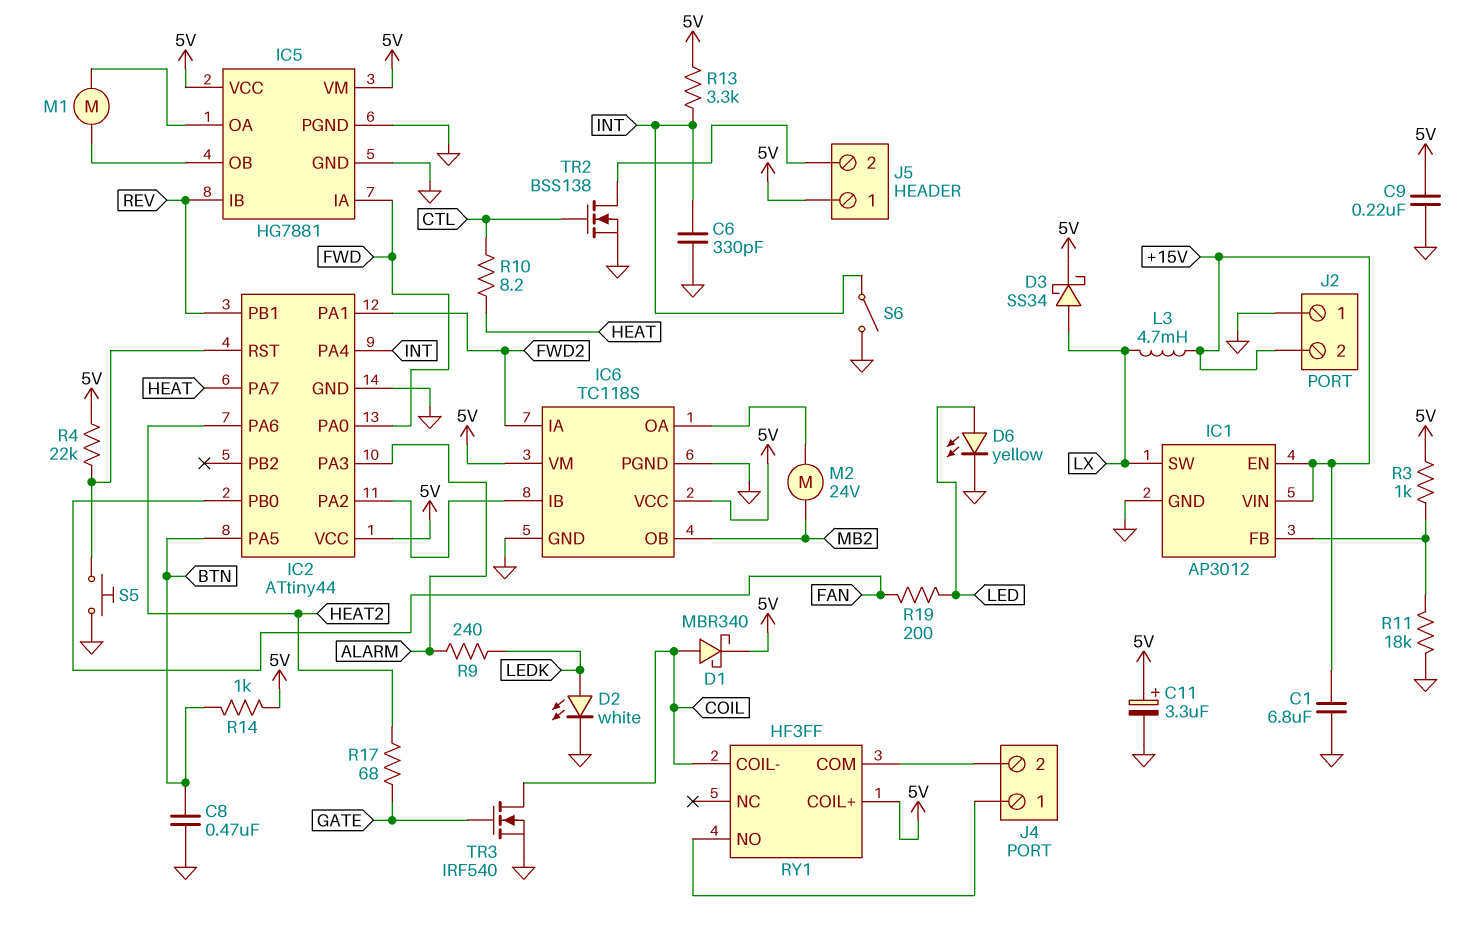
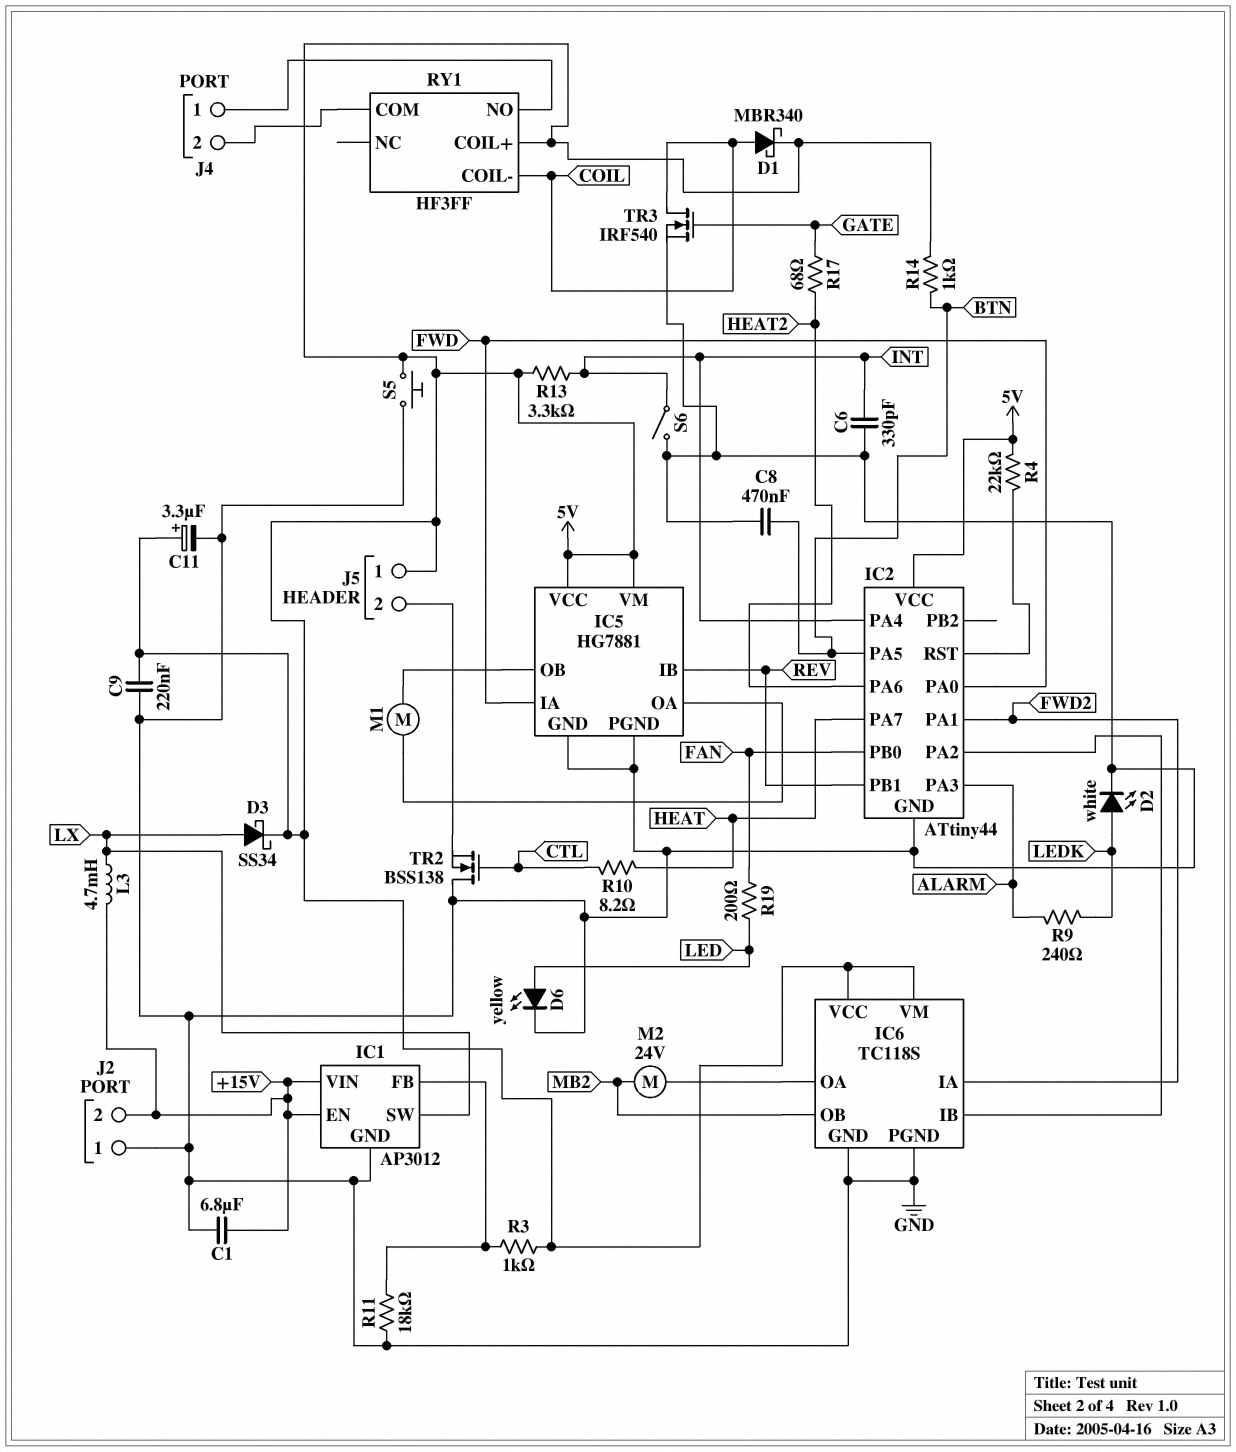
S5: button (GND, IC2/RST) -> button (5V, GND)
TR2: NMOS BSS138 (G CTL, D J5/2, S GND) -> NMOS BSS138 (G CTL, D GND, S J5/2)

